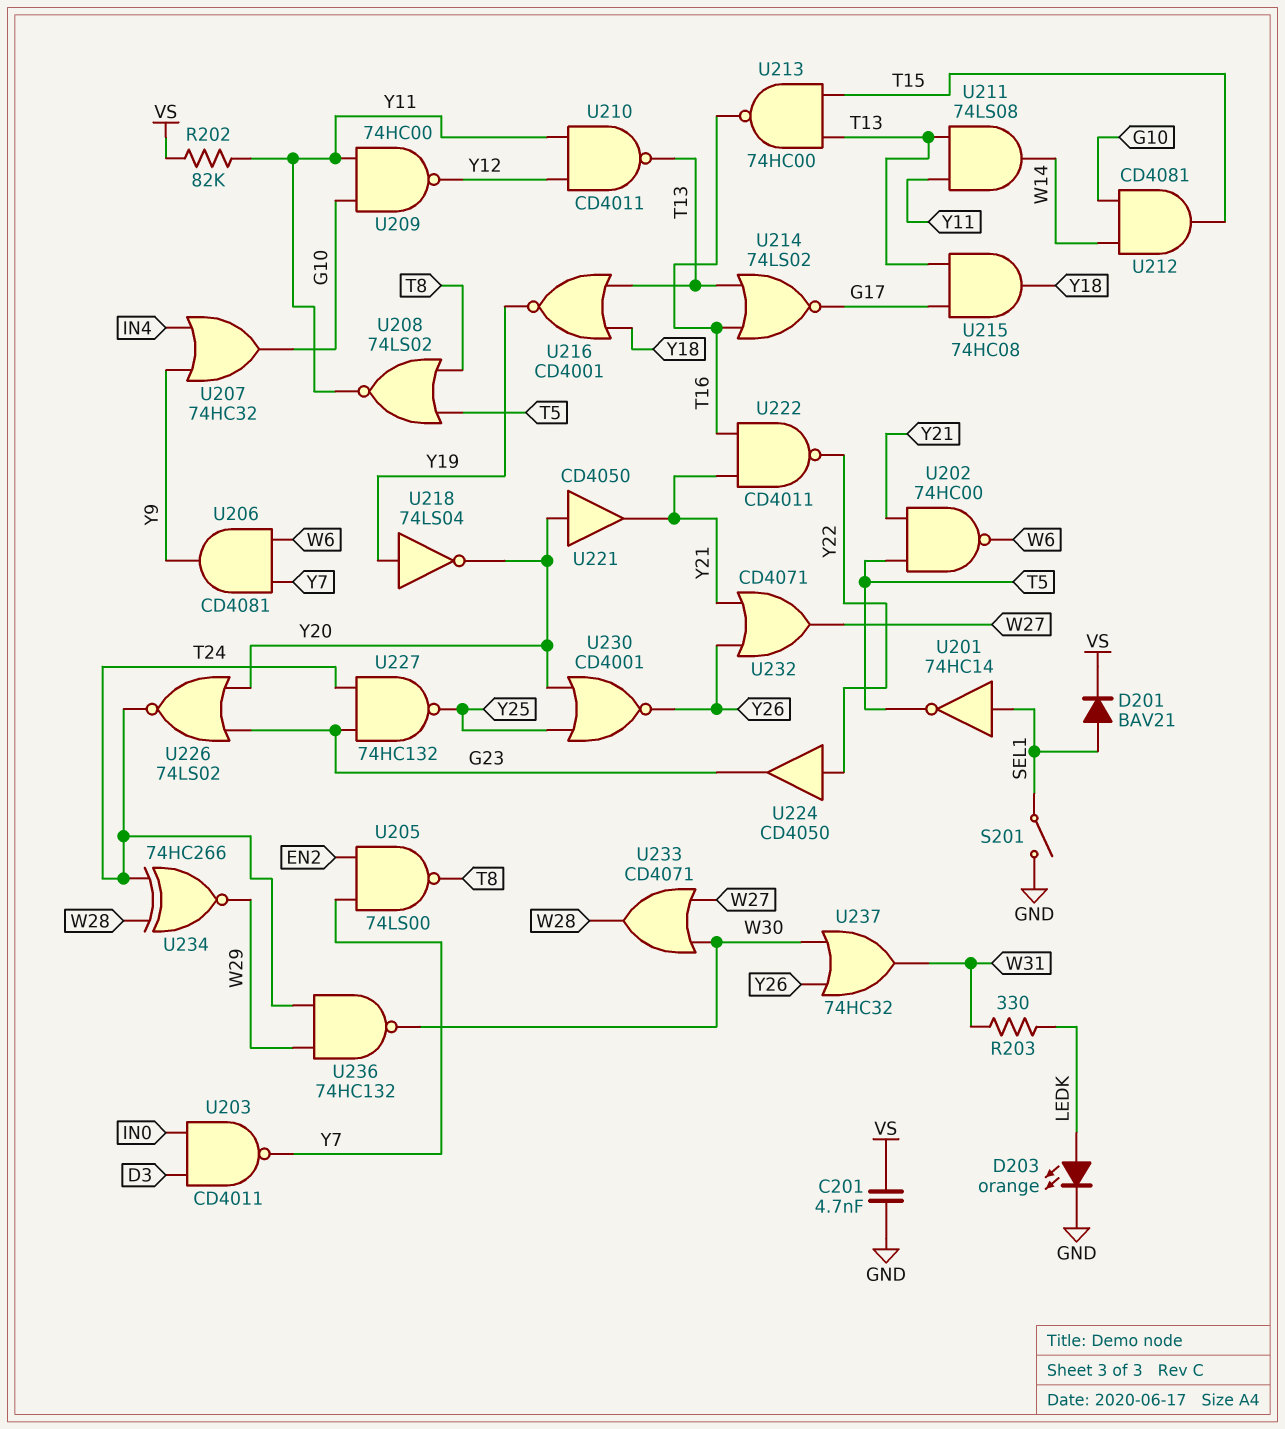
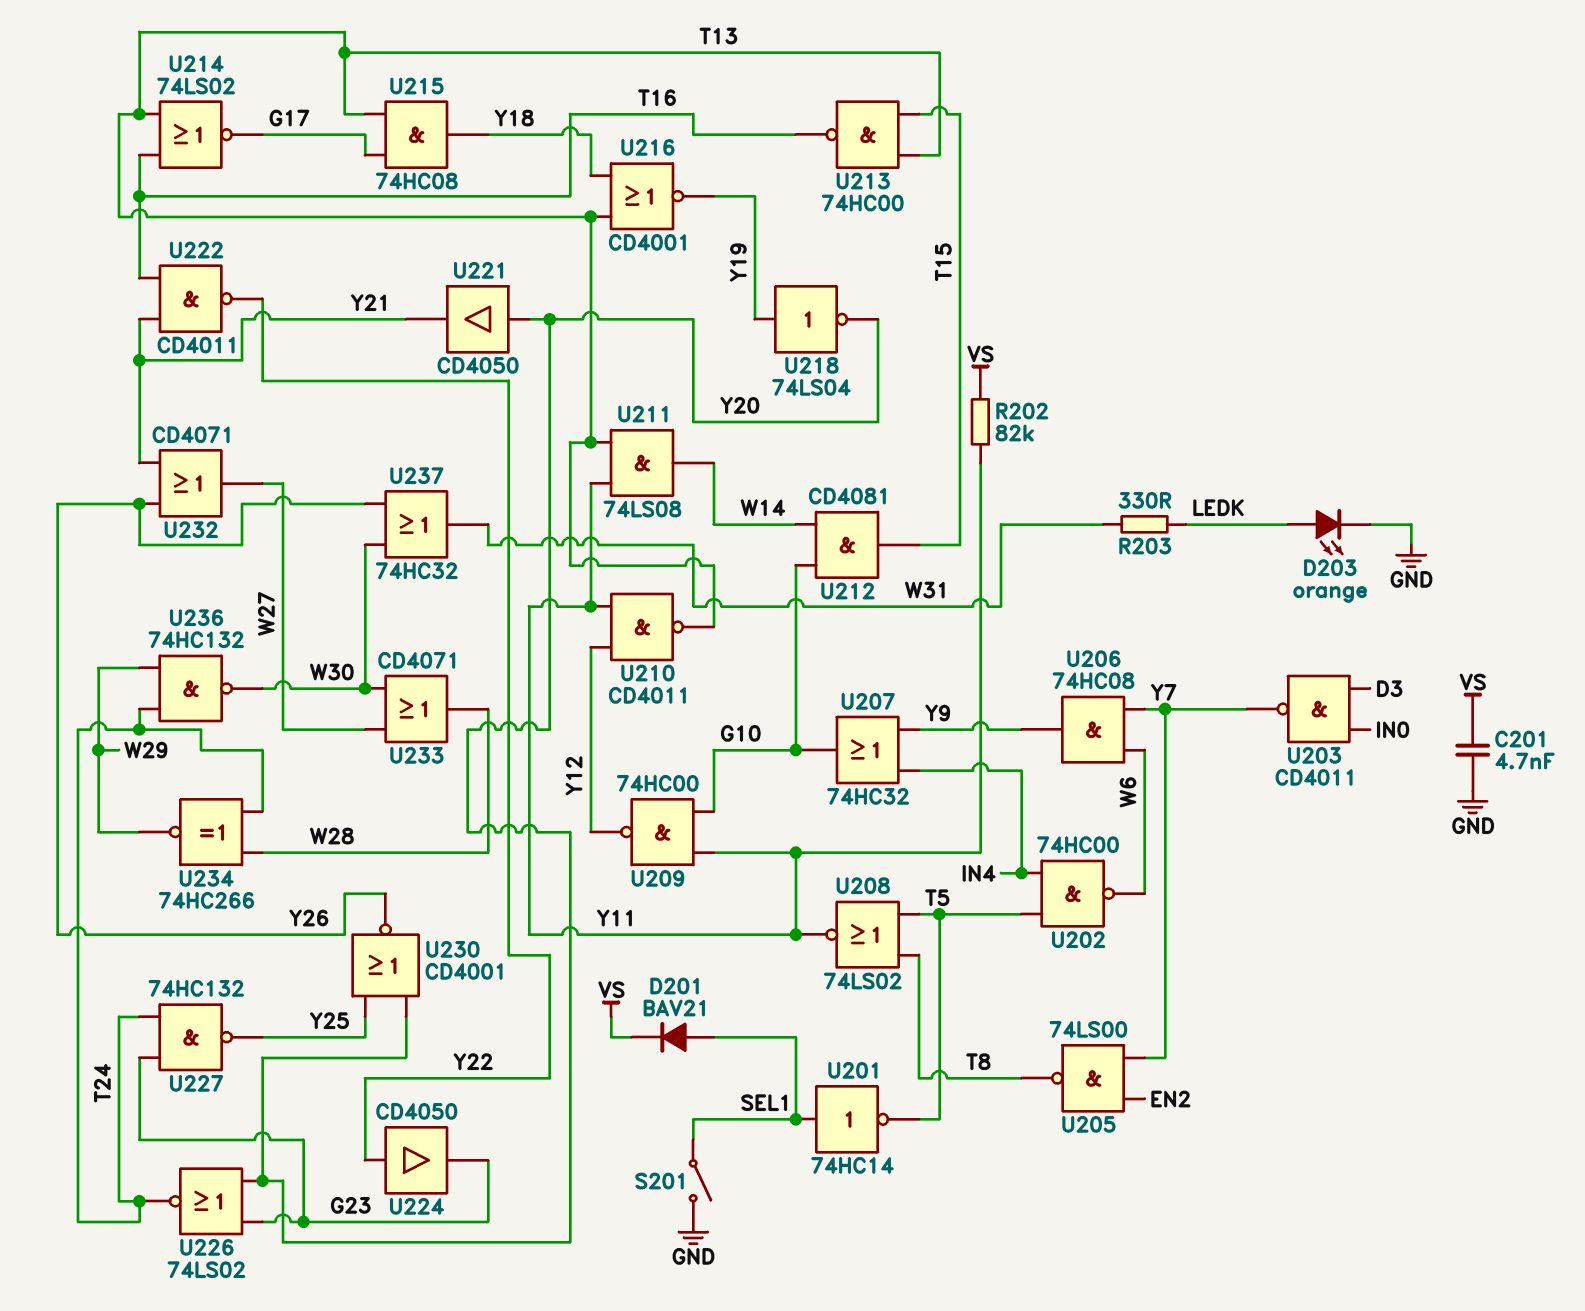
U202: NAND 74HC00 (in T5, in Y21, out W6) -> NAND 74HC00 (in IN4, in T5, out W6)
U206: AND CD4081 (in W6, in Y7, out Y9) -> AND 74HC08 (in W6, in Y7, out Y9)

